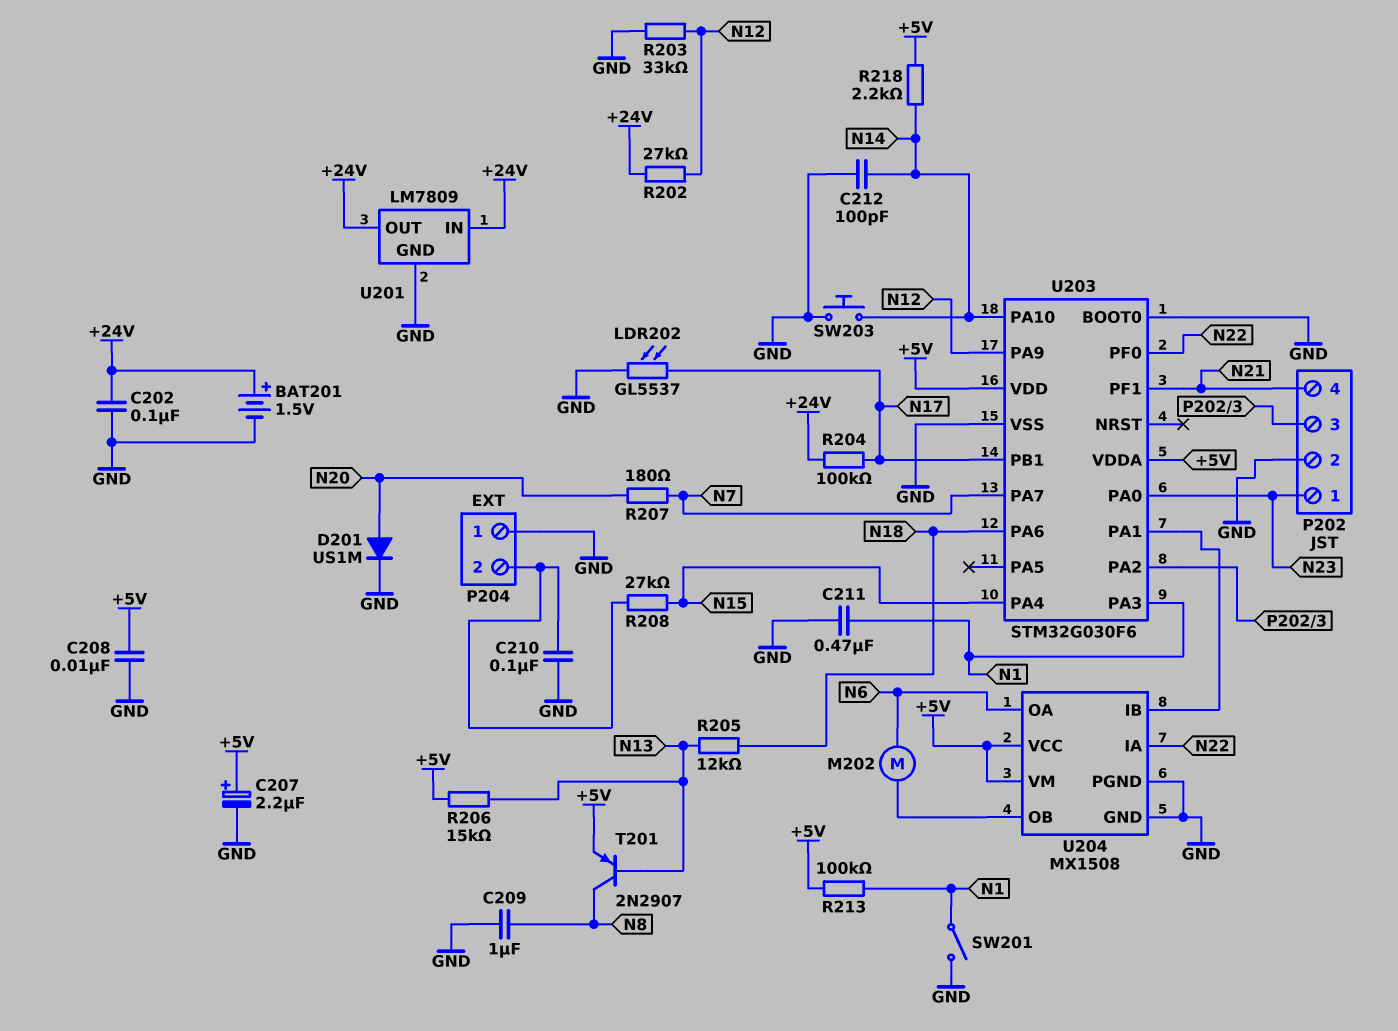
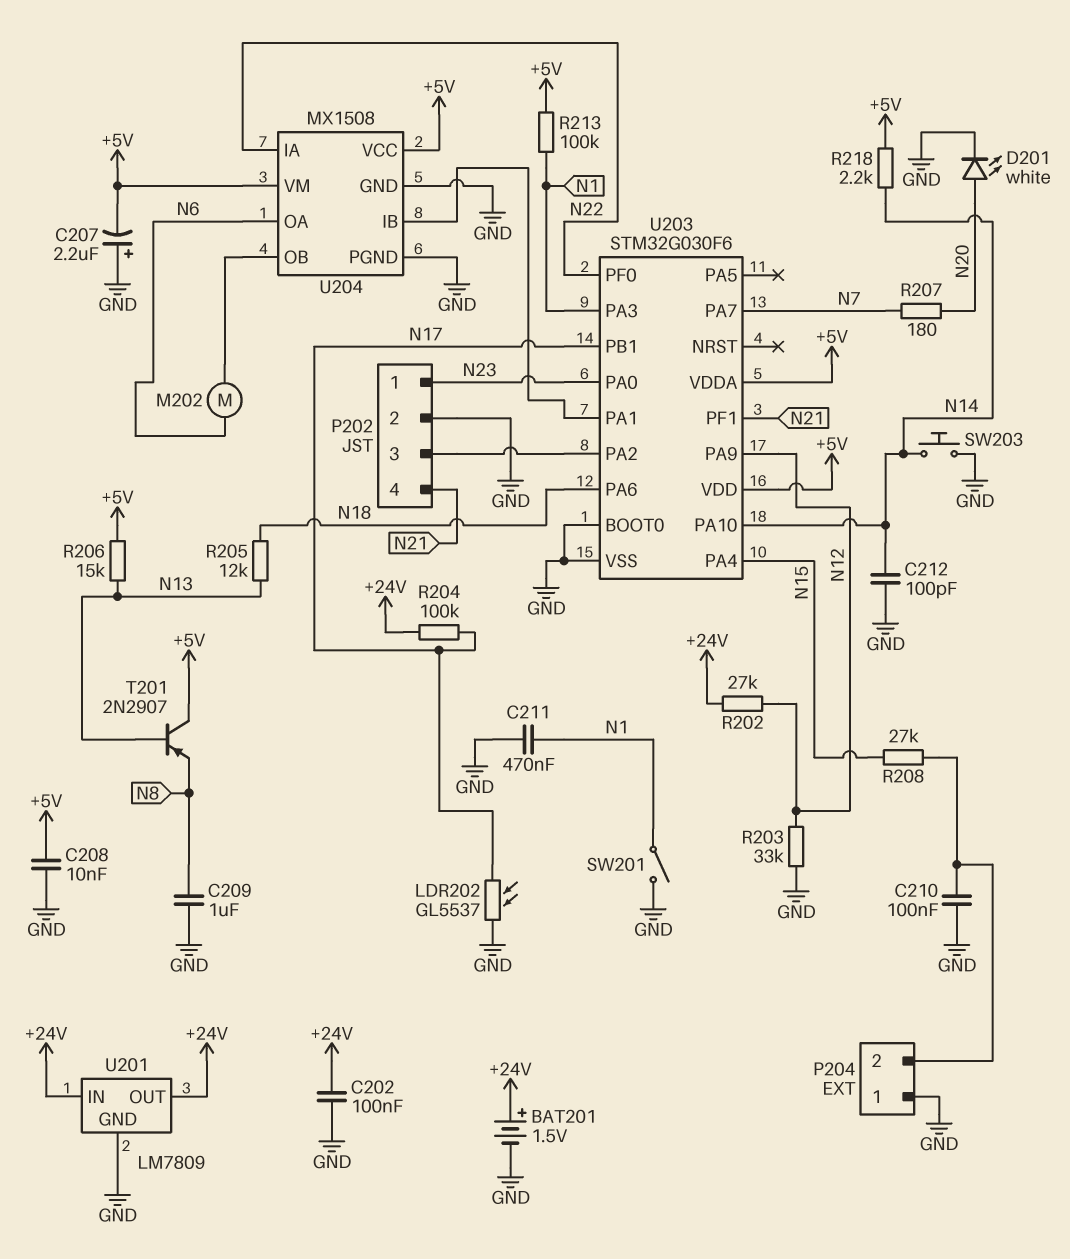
C207: 2.2uF (plus +5V, minus GND) -> 2.2uF (plus GND, minus +5V)
D201: diode US1M (A N20, K GND) -> LED white (A N20, K GND)
T201: PNP 2N2907 (B N13, C N8, E +5V) -> PNP 2N2907 (B N13, C +5V, E N8)

